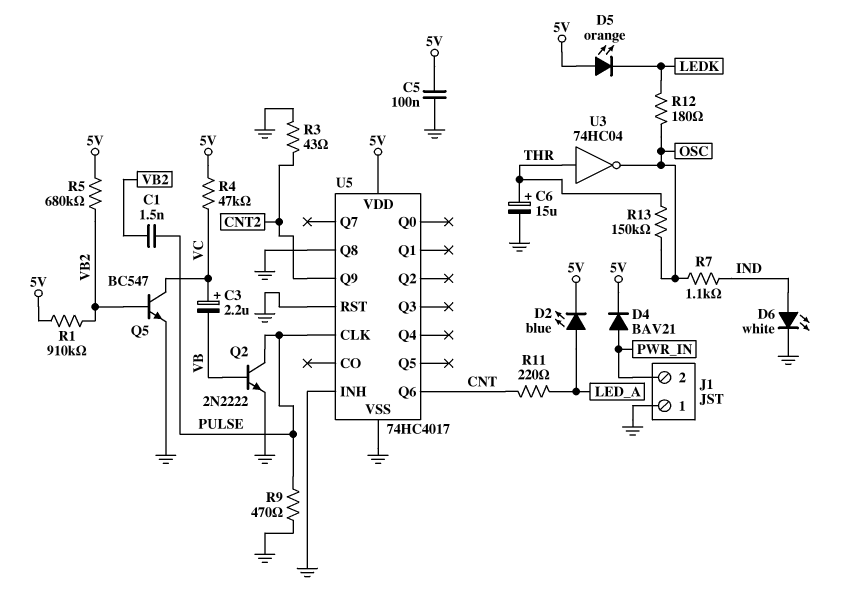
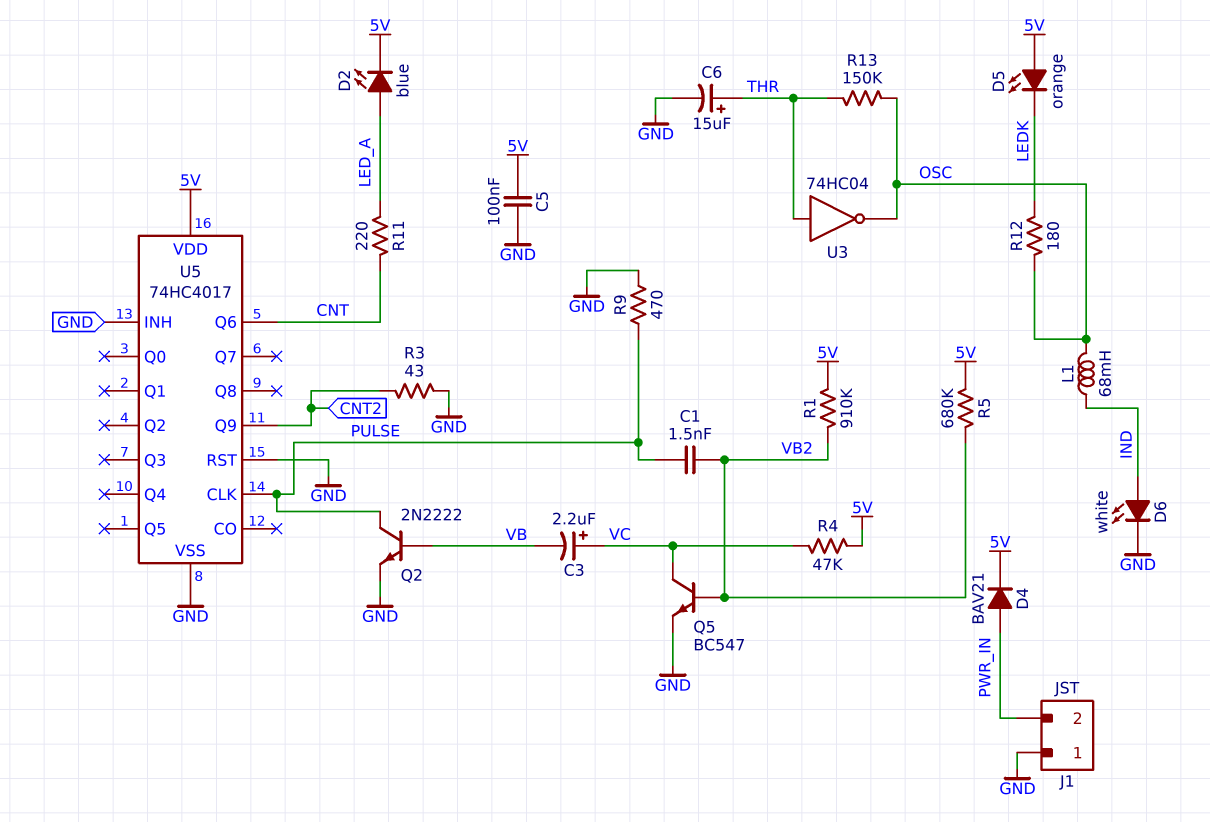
L1: none -> 68mH (IND, OSC)
R7: 1.1k (IND, OSC) -> none
U5 pin Q8: GND -> none

